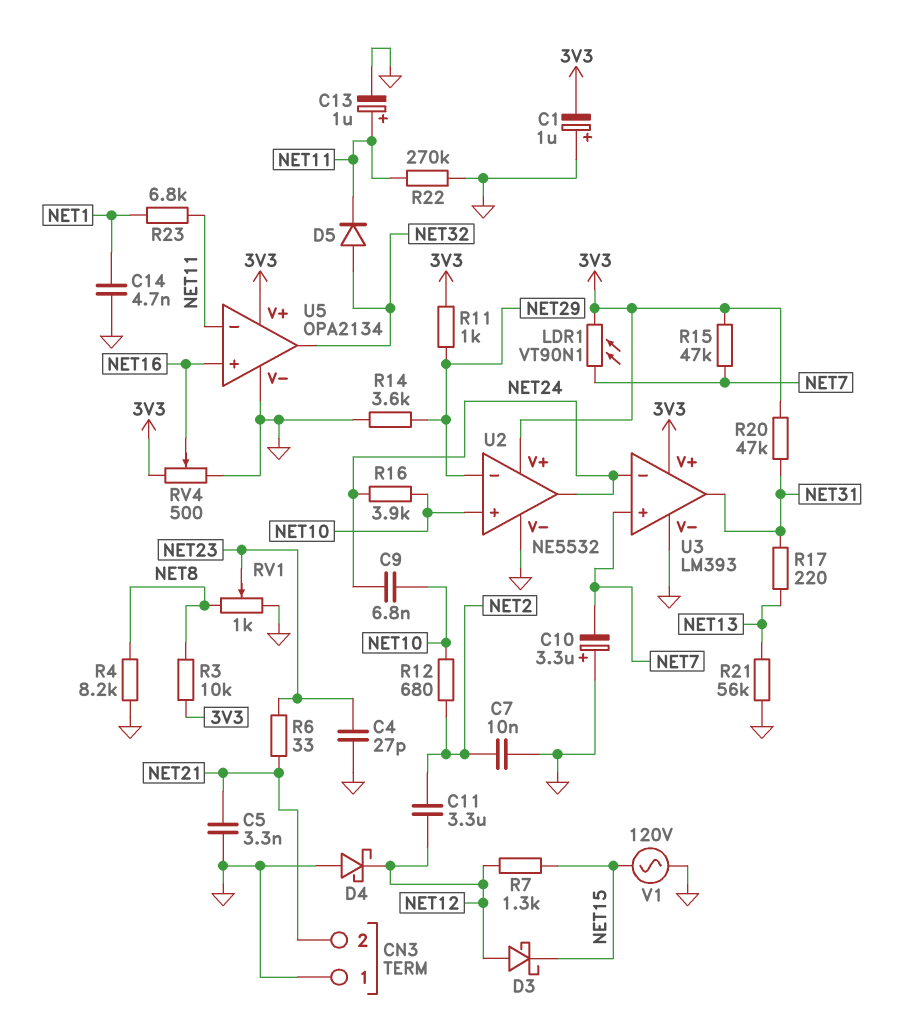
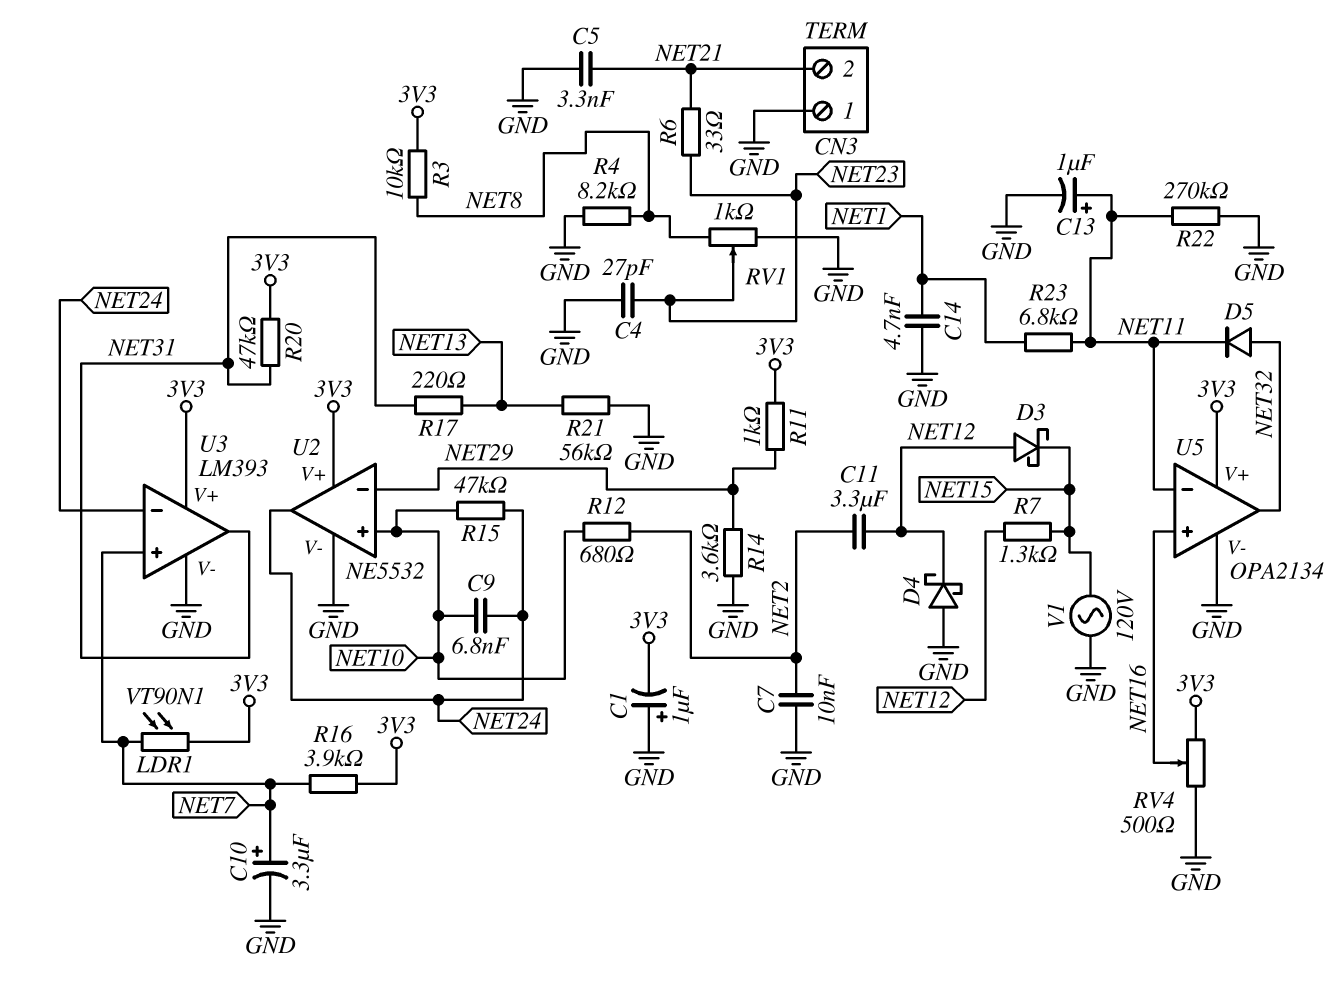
C10: 3.3uF (plus GND, minus NET7) -> 3.3uF (plus NET7, minus GND)
R15: 47k (3V3, NET7) -> 47k (NET10, NET24)
R16: 3.9k (NET10, NET24) -> 3.9k (3V3, NET7)

